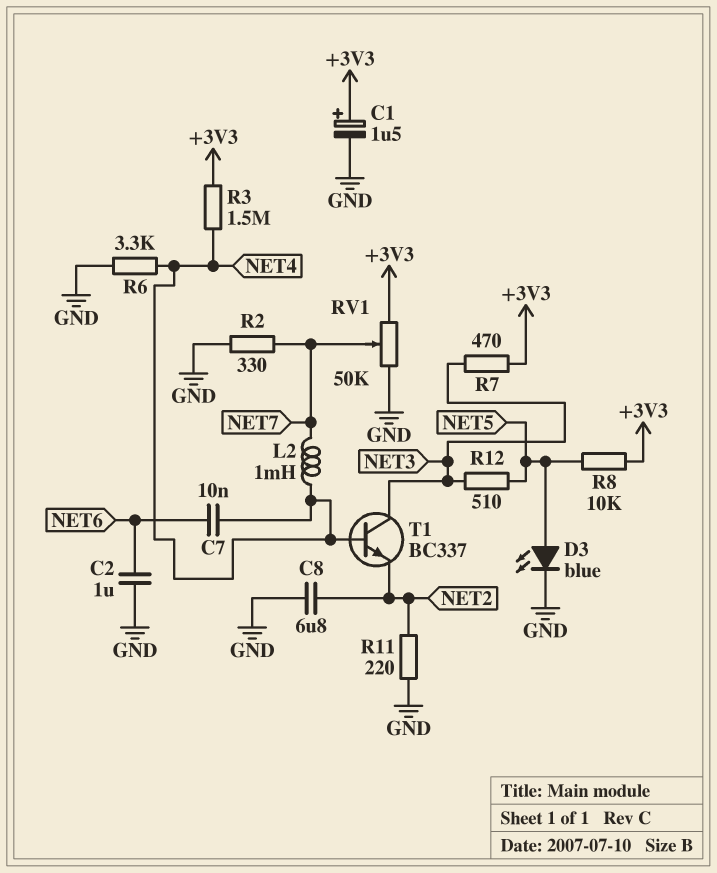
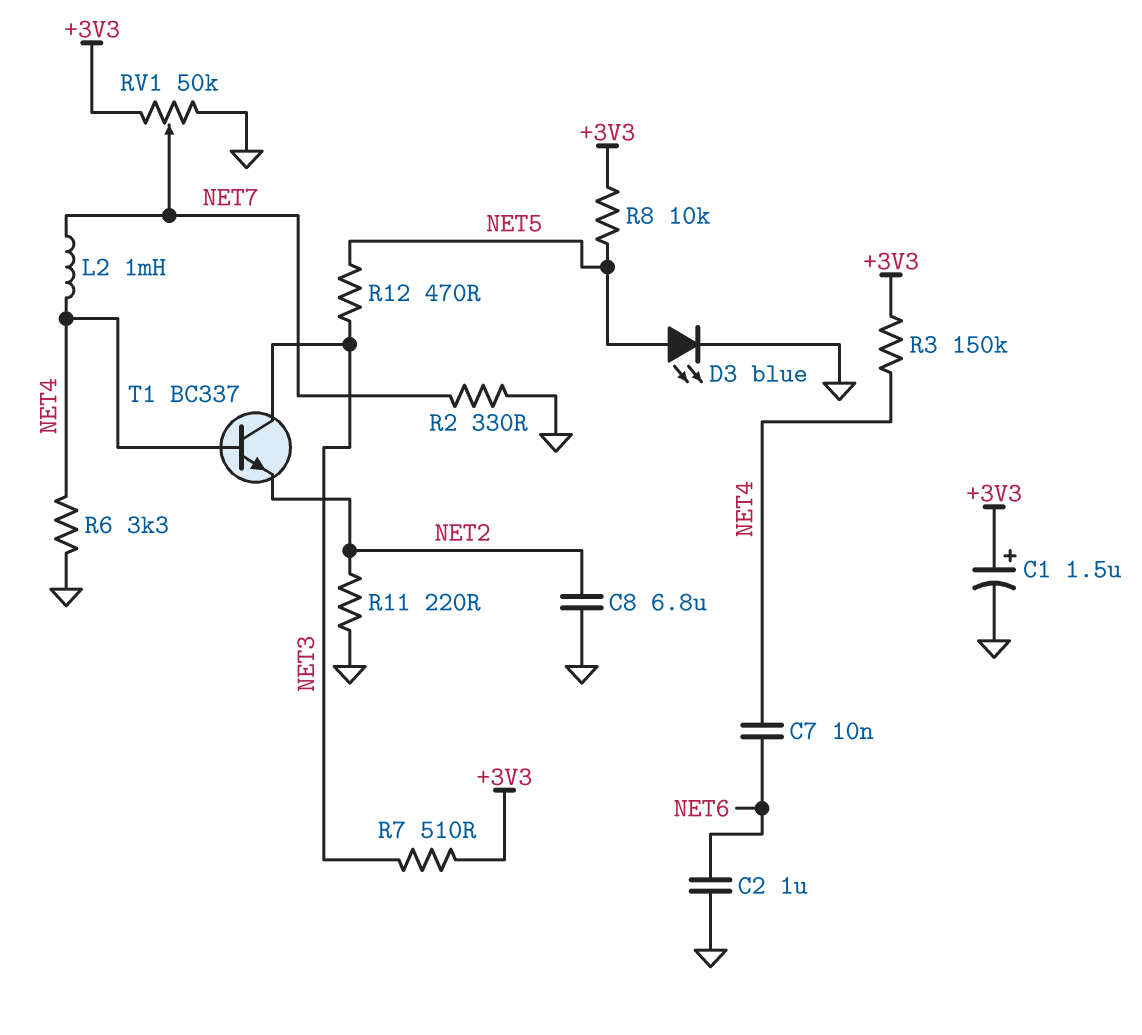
R3: 1.5M (+3V3, NET4) -> 150k (+3V3, NET4)
R7: 470 (+3V3, NET3) -> 510 (+3V3, NET3)
R12: 510 (NET3, NET5) -> 470 (NET3, NET5)

